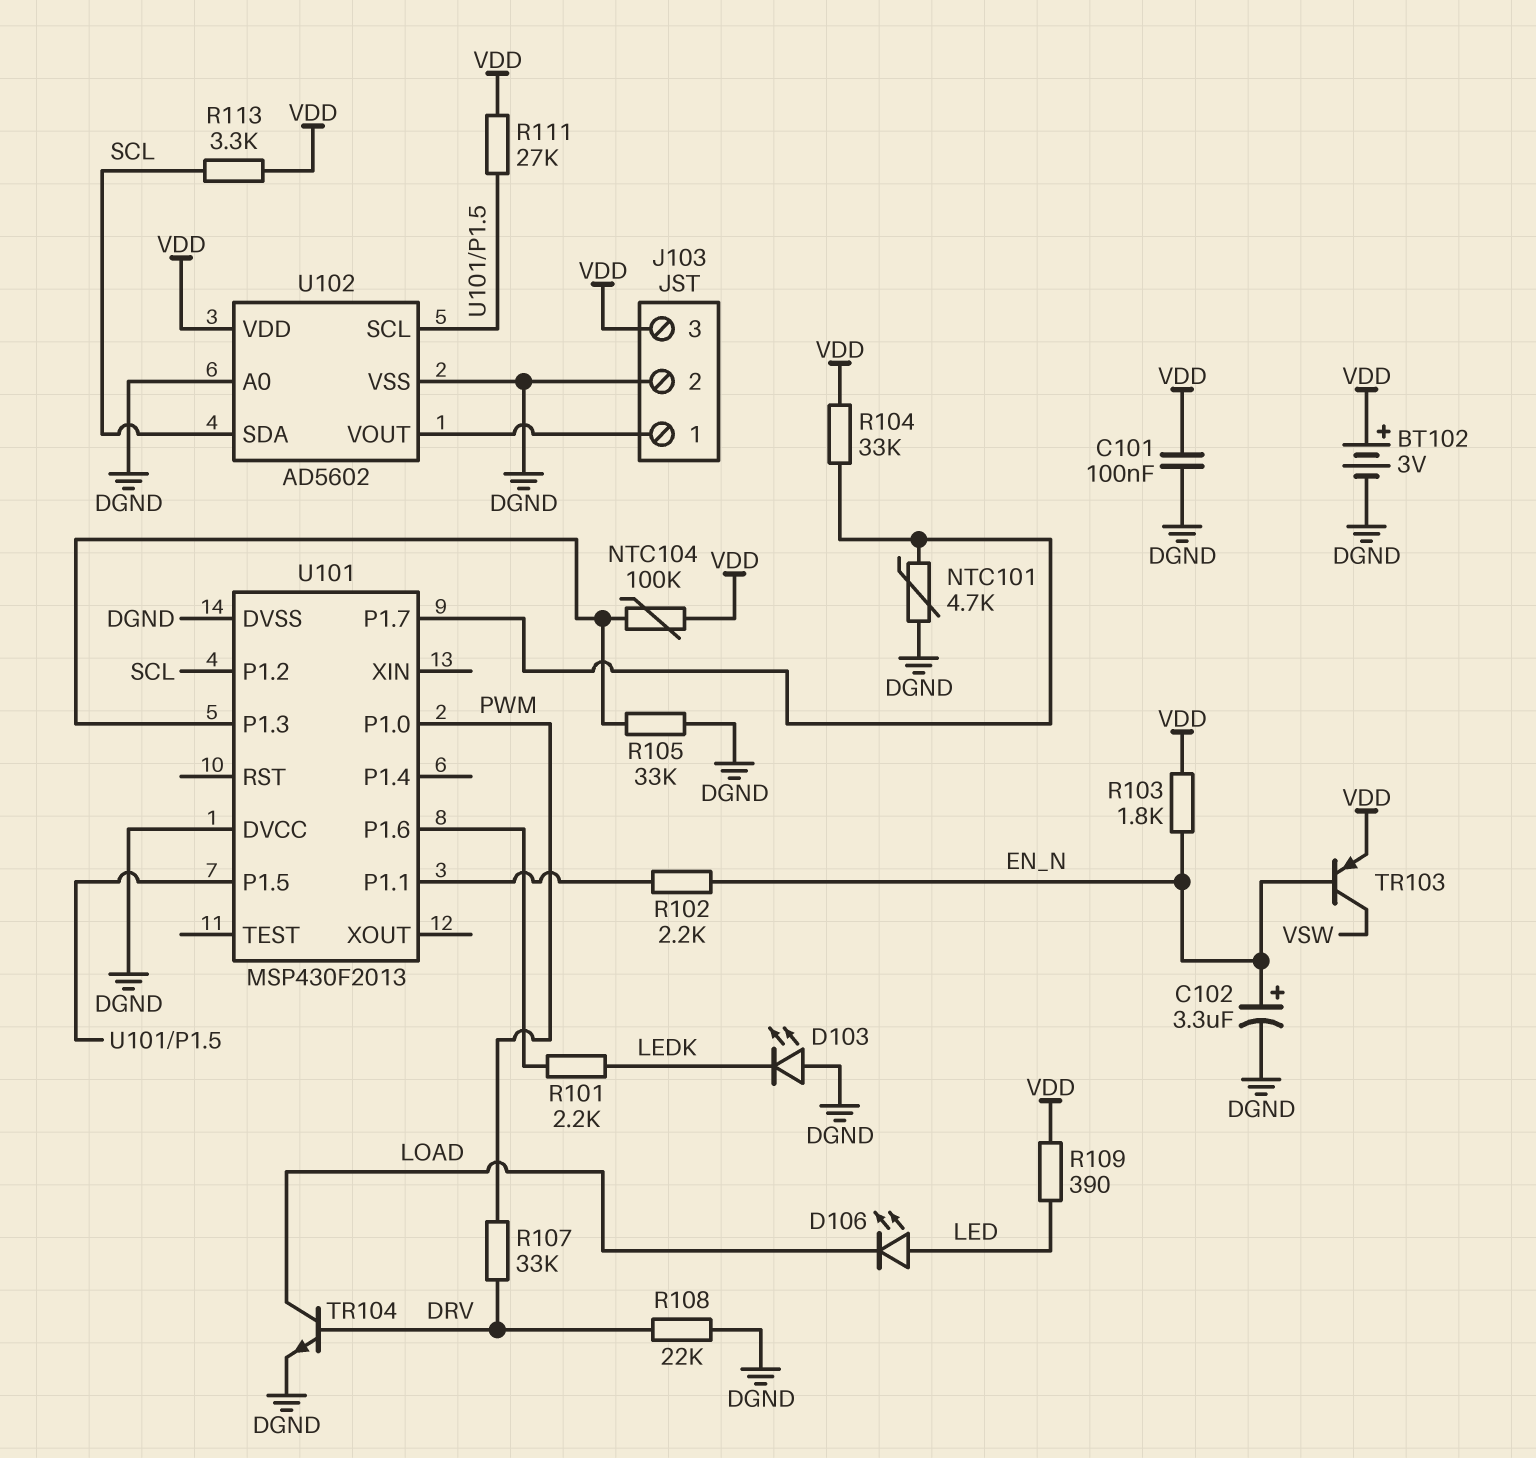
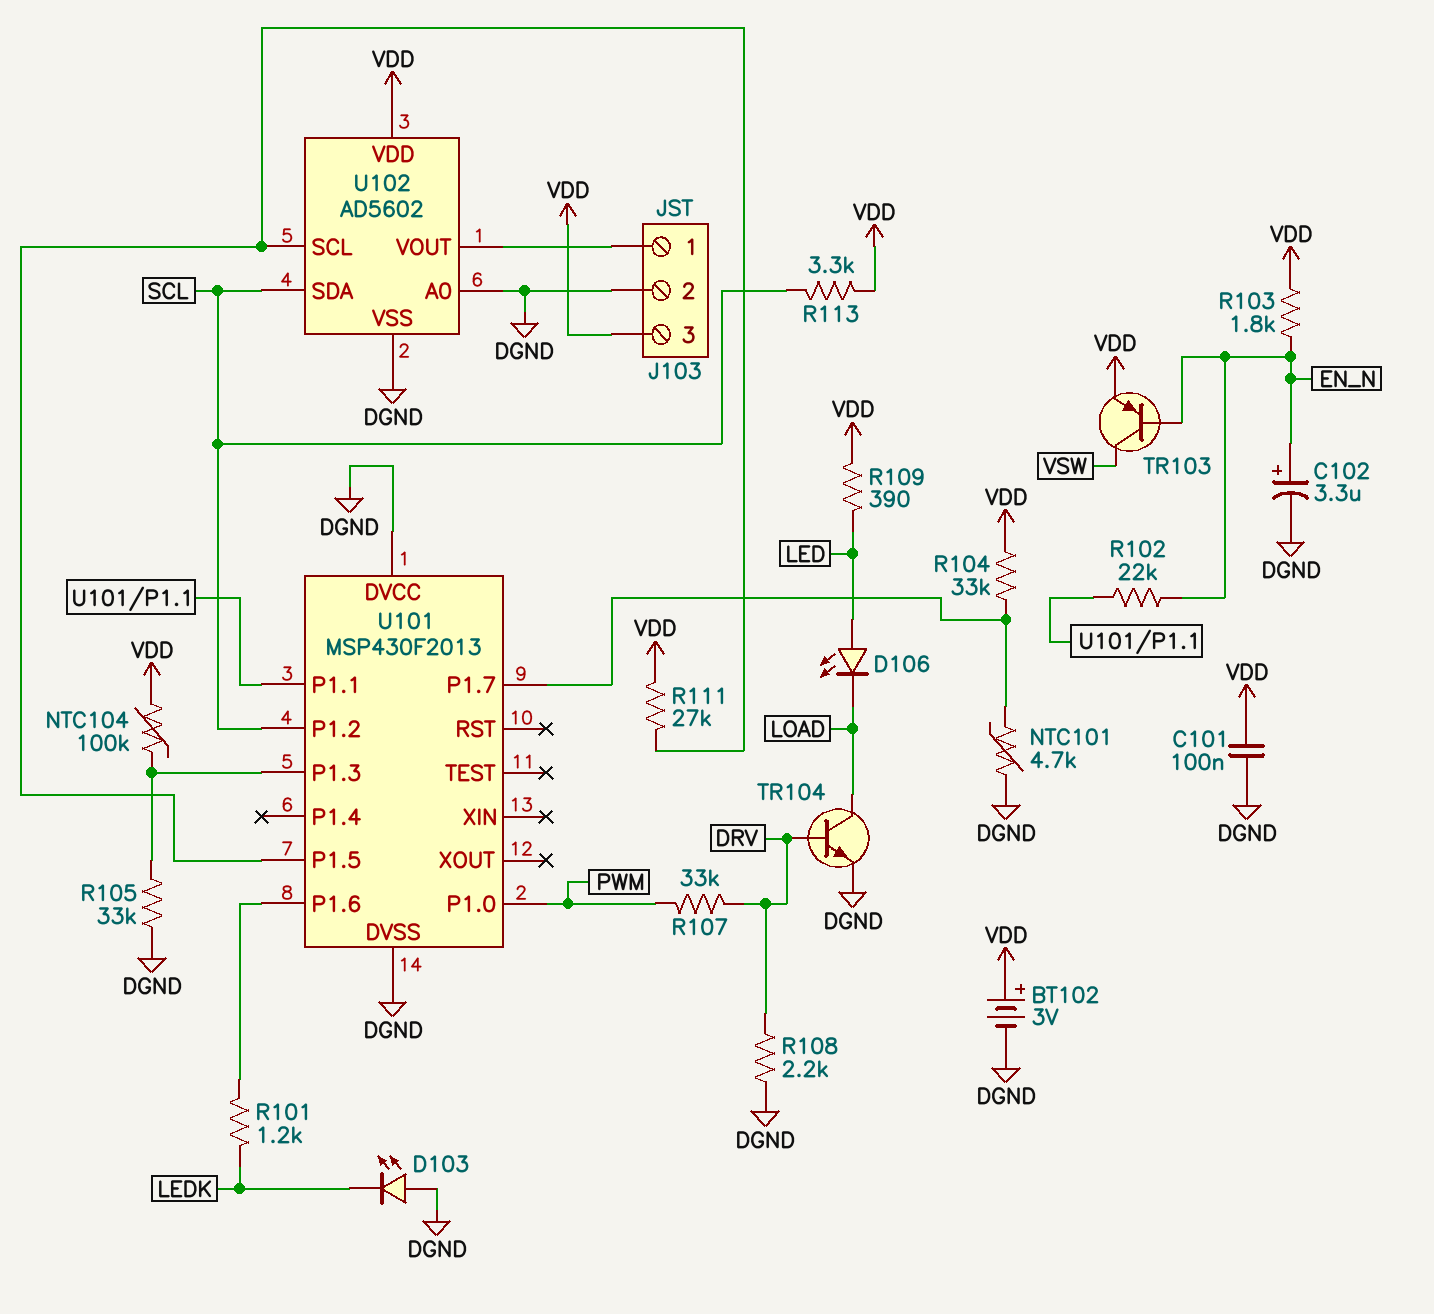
R101: 2.2k (LEDK, U101/P1.6) -> 1.2k (LEDK, U101/P1.6)
R102: 2.2k (EN_N, U101/P1.1) -> 22k (EN_N, U101/P1.1)
R108: 22k (DGND, DRV) -> 2.2k (DGND, DRV)

